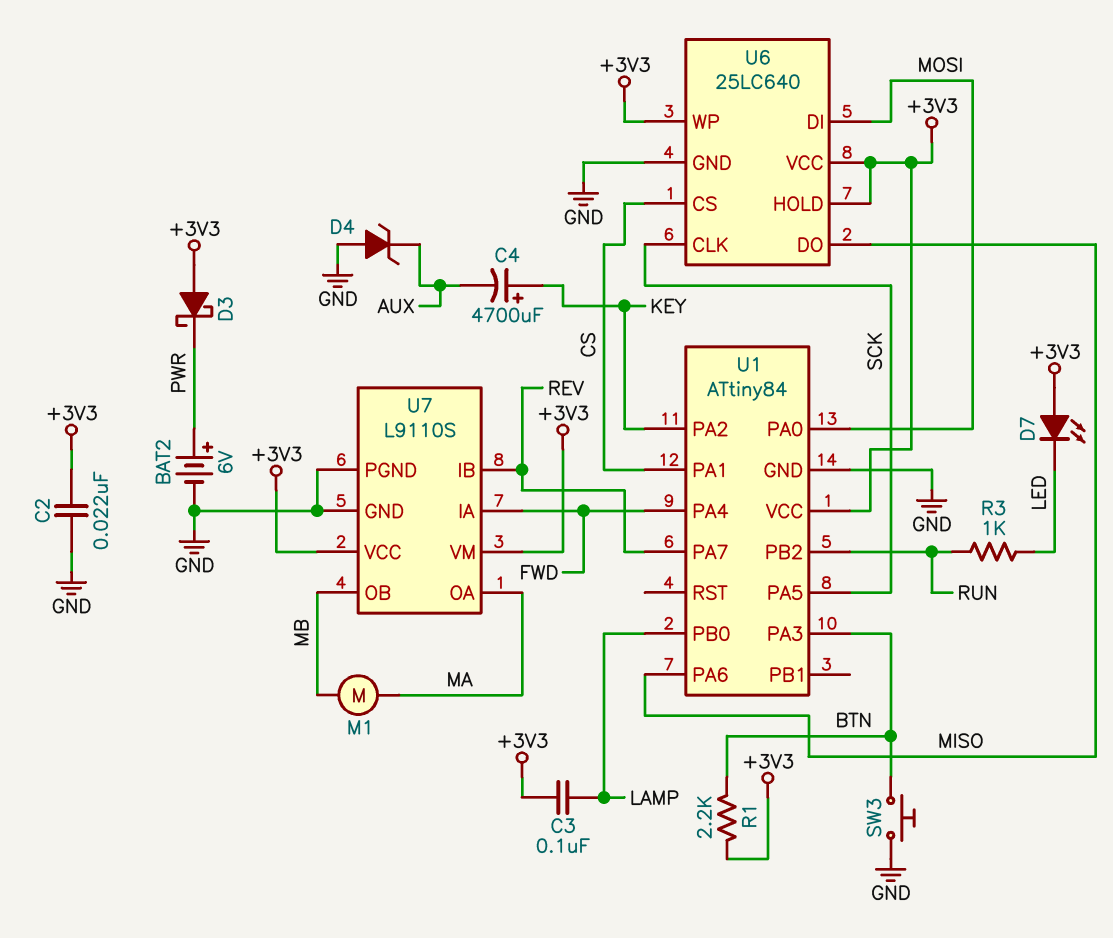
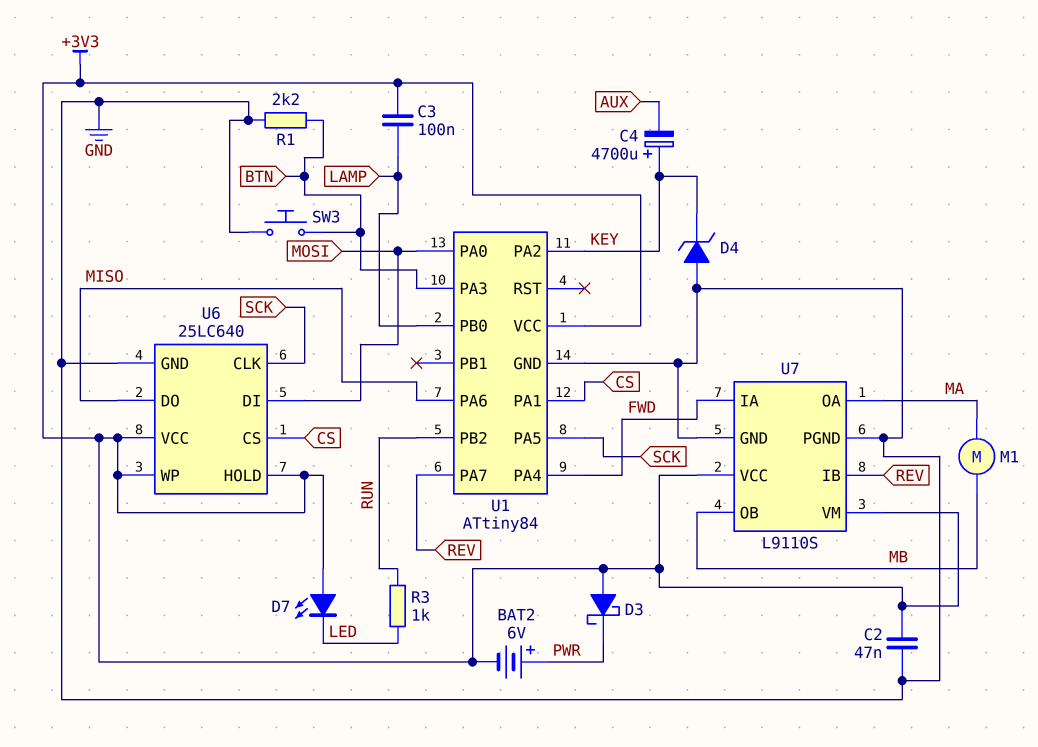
BAT2: 6V (plus PWR, minus GND) -> 6V (plus PWR, minus +3V3)
C2: 22nF (+3V3, GND) -> 47nF (+3V3, GND)
D4: zener (A GND, K AUX) -> zener (A GND, K KEY)
R1: 2.2k (+3V3, BTN) -> 2.2k (BTN, GND)

